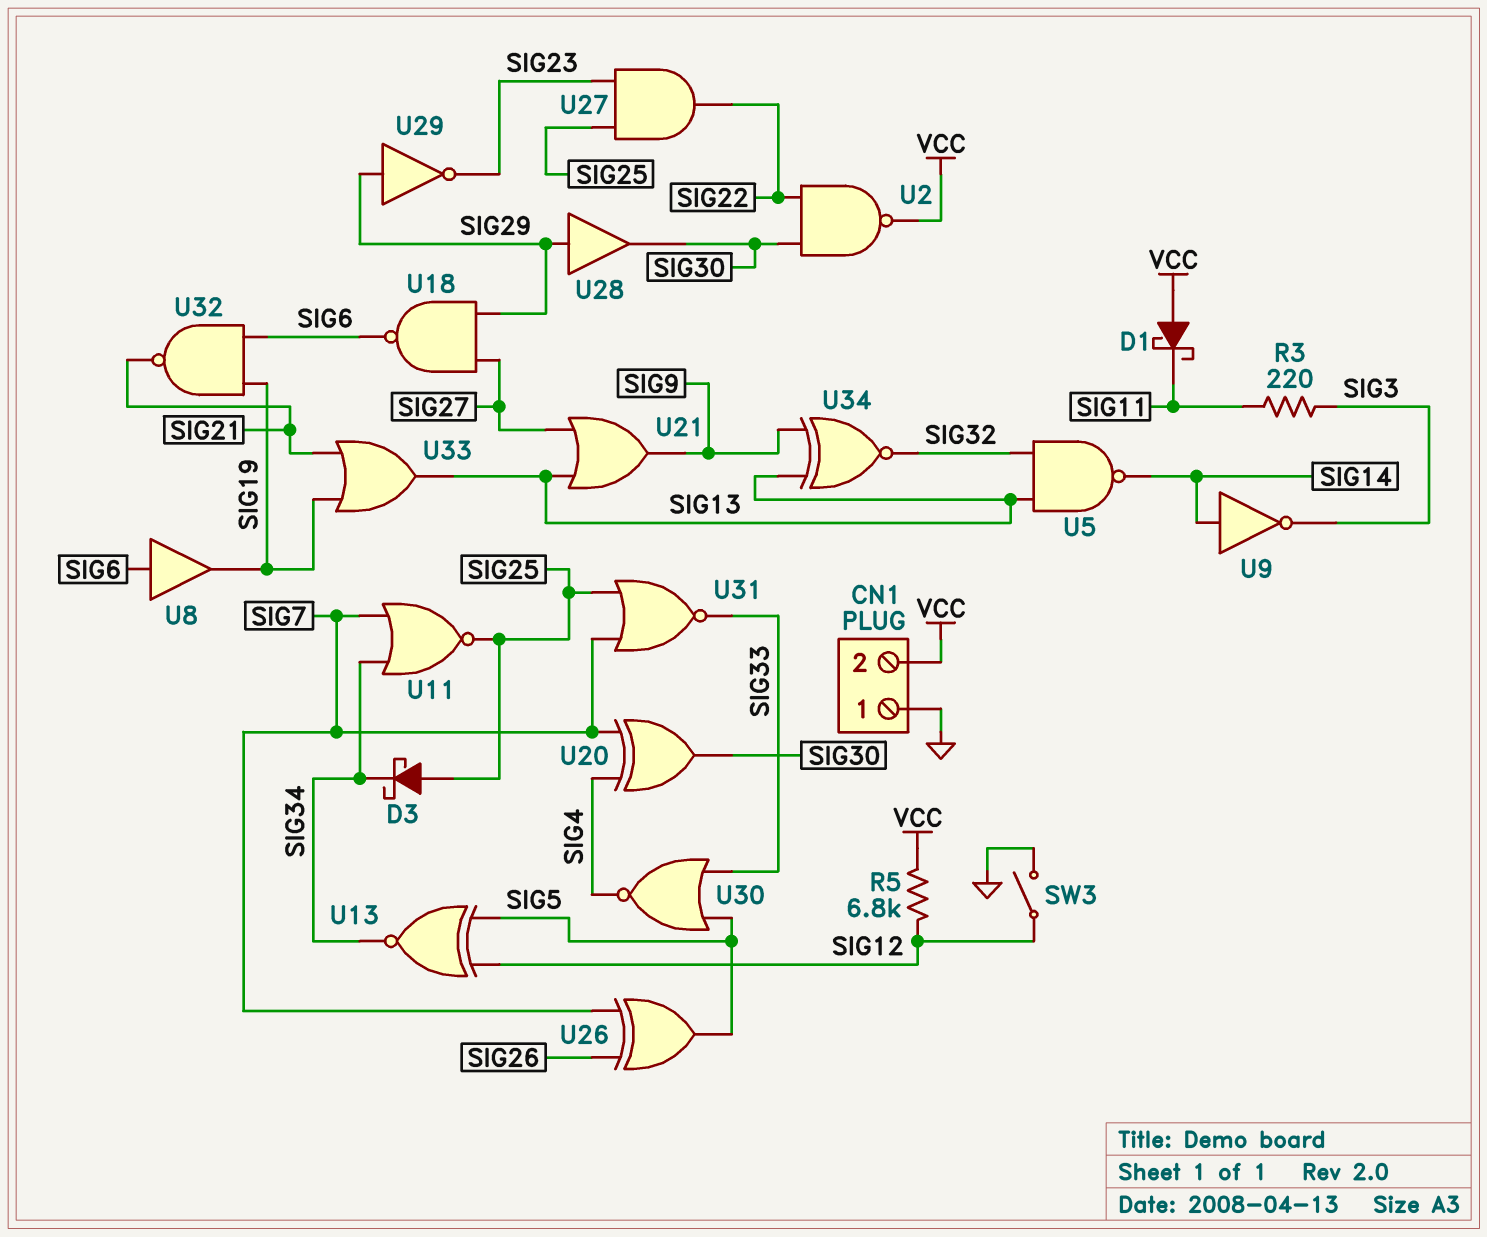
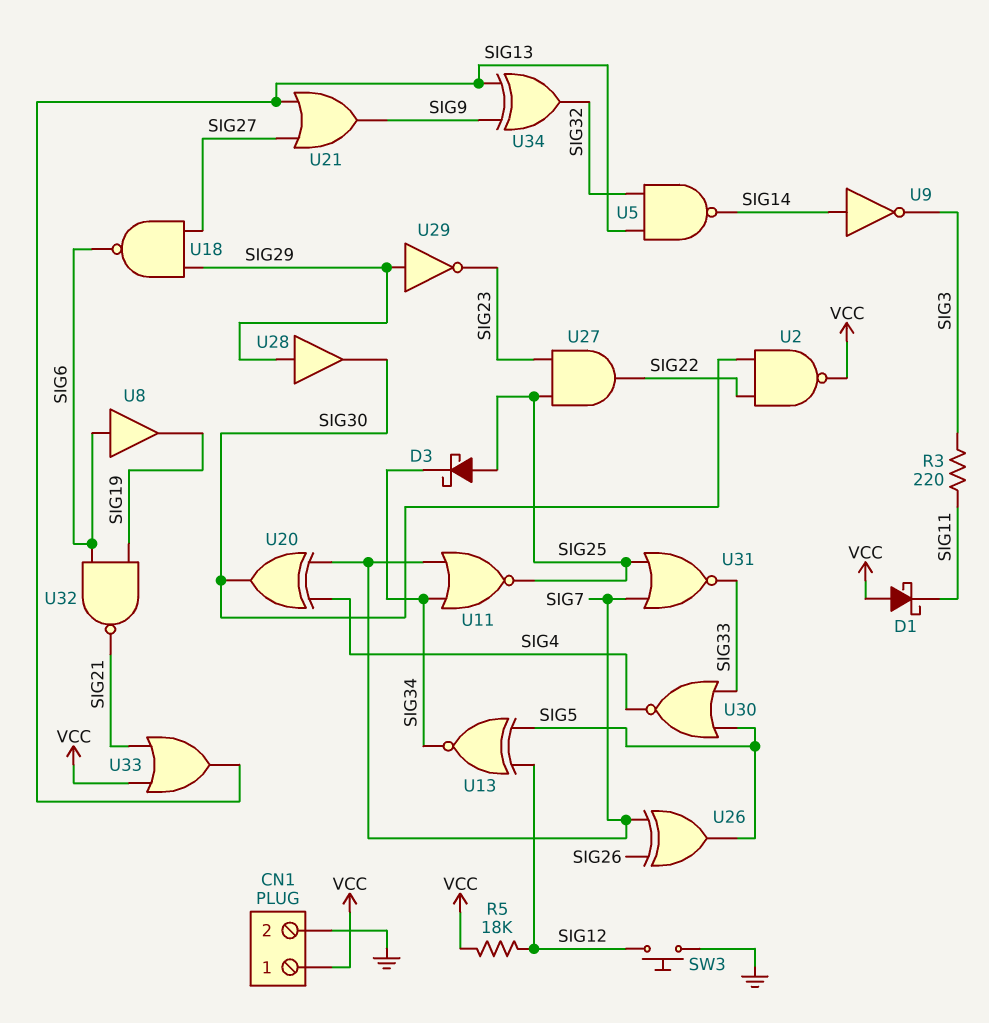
CN1 pin 1: GND -> VCC
CN1 pin 2: VCC -> GND
R5: 6.8k (SIG12, VCC) -> 18k (SIG12, VCC)
SW3: switch (GND, SIG12) -> button (GND, SIG12)
U33: OR (in SIG19, in SIG21, out SIG13) -> OR (in SIG21, in VCC, out SIG13)
U34: XNOR (in SIG9, in SIG13, out SIG32) -> XOR (in SIG9, in SIG13, out SIG32)

